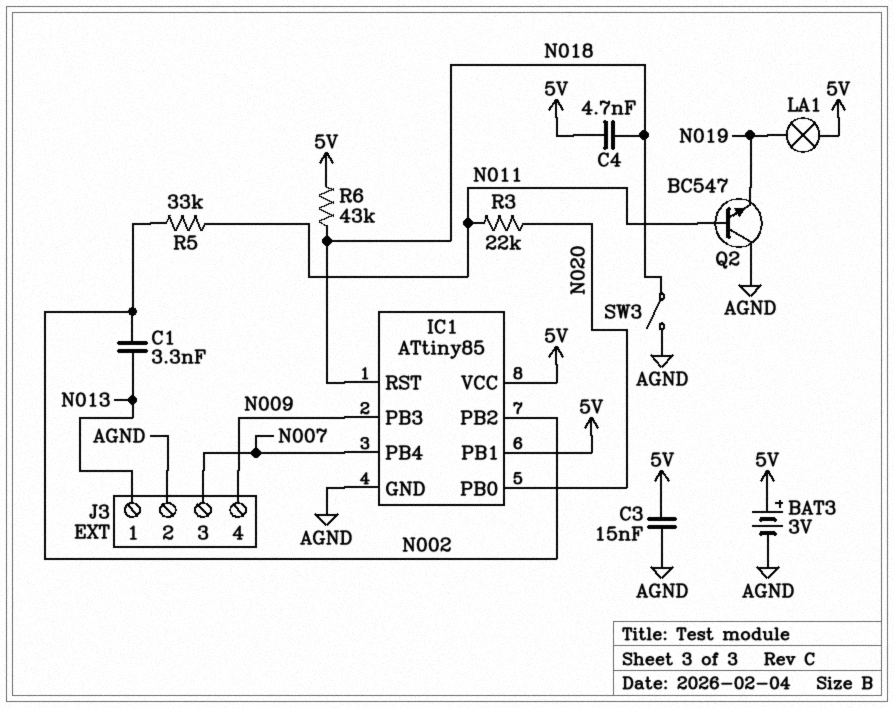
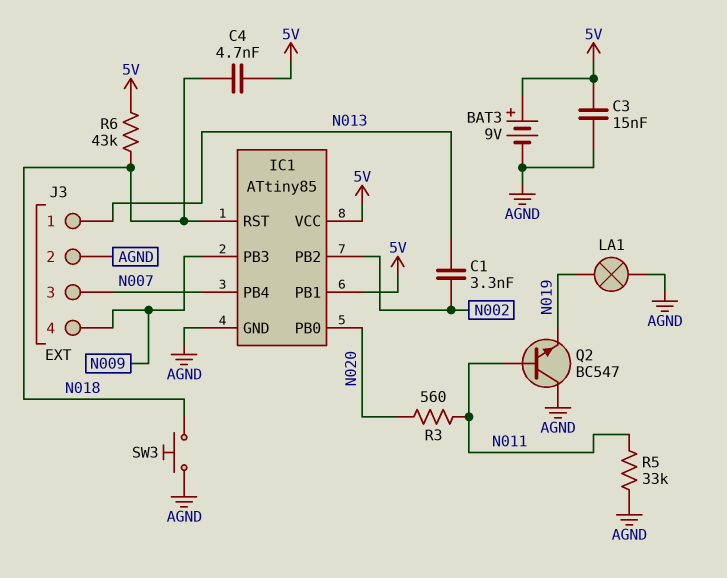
BAT3: 3V (plus 5V, minus AGND) -> 9V (plus 5V, minus AGND)
LA1: lamp (5V, N019) -> lamp (AGND, N019)
R3: 22k (N011, N020) -> 560 (N011, N020)
R5: 33k (N002, N011) -> 33k (AGND, N011)
SW3: switch (AGND, N018) -> button (AGND, N018)

